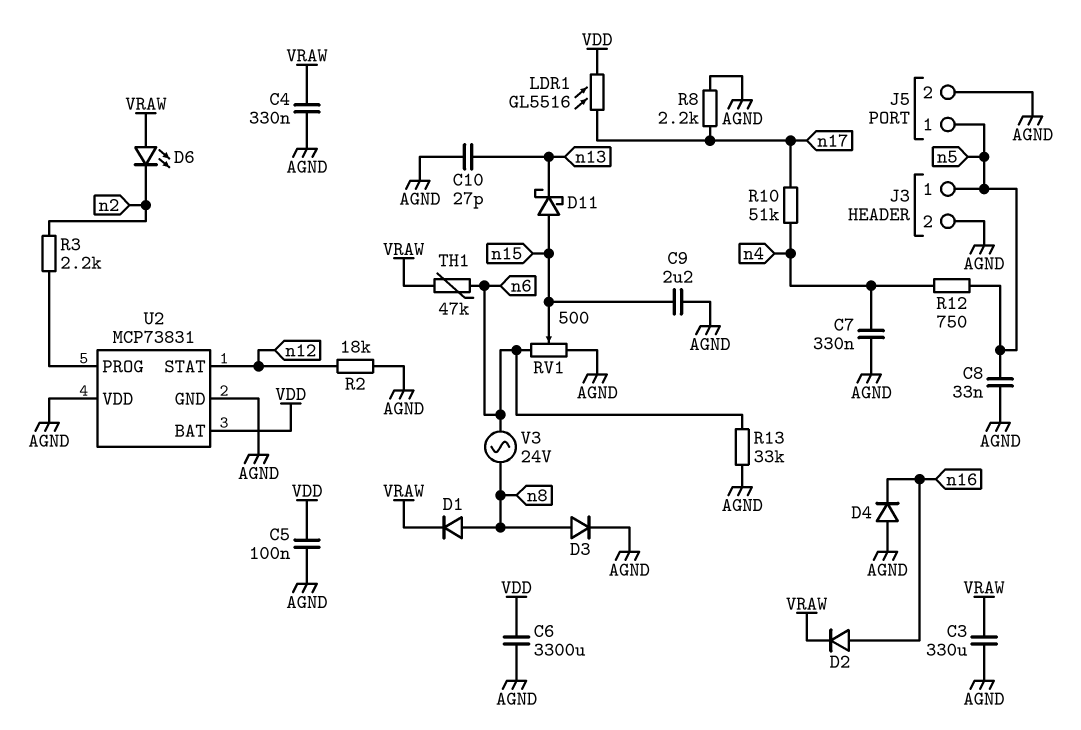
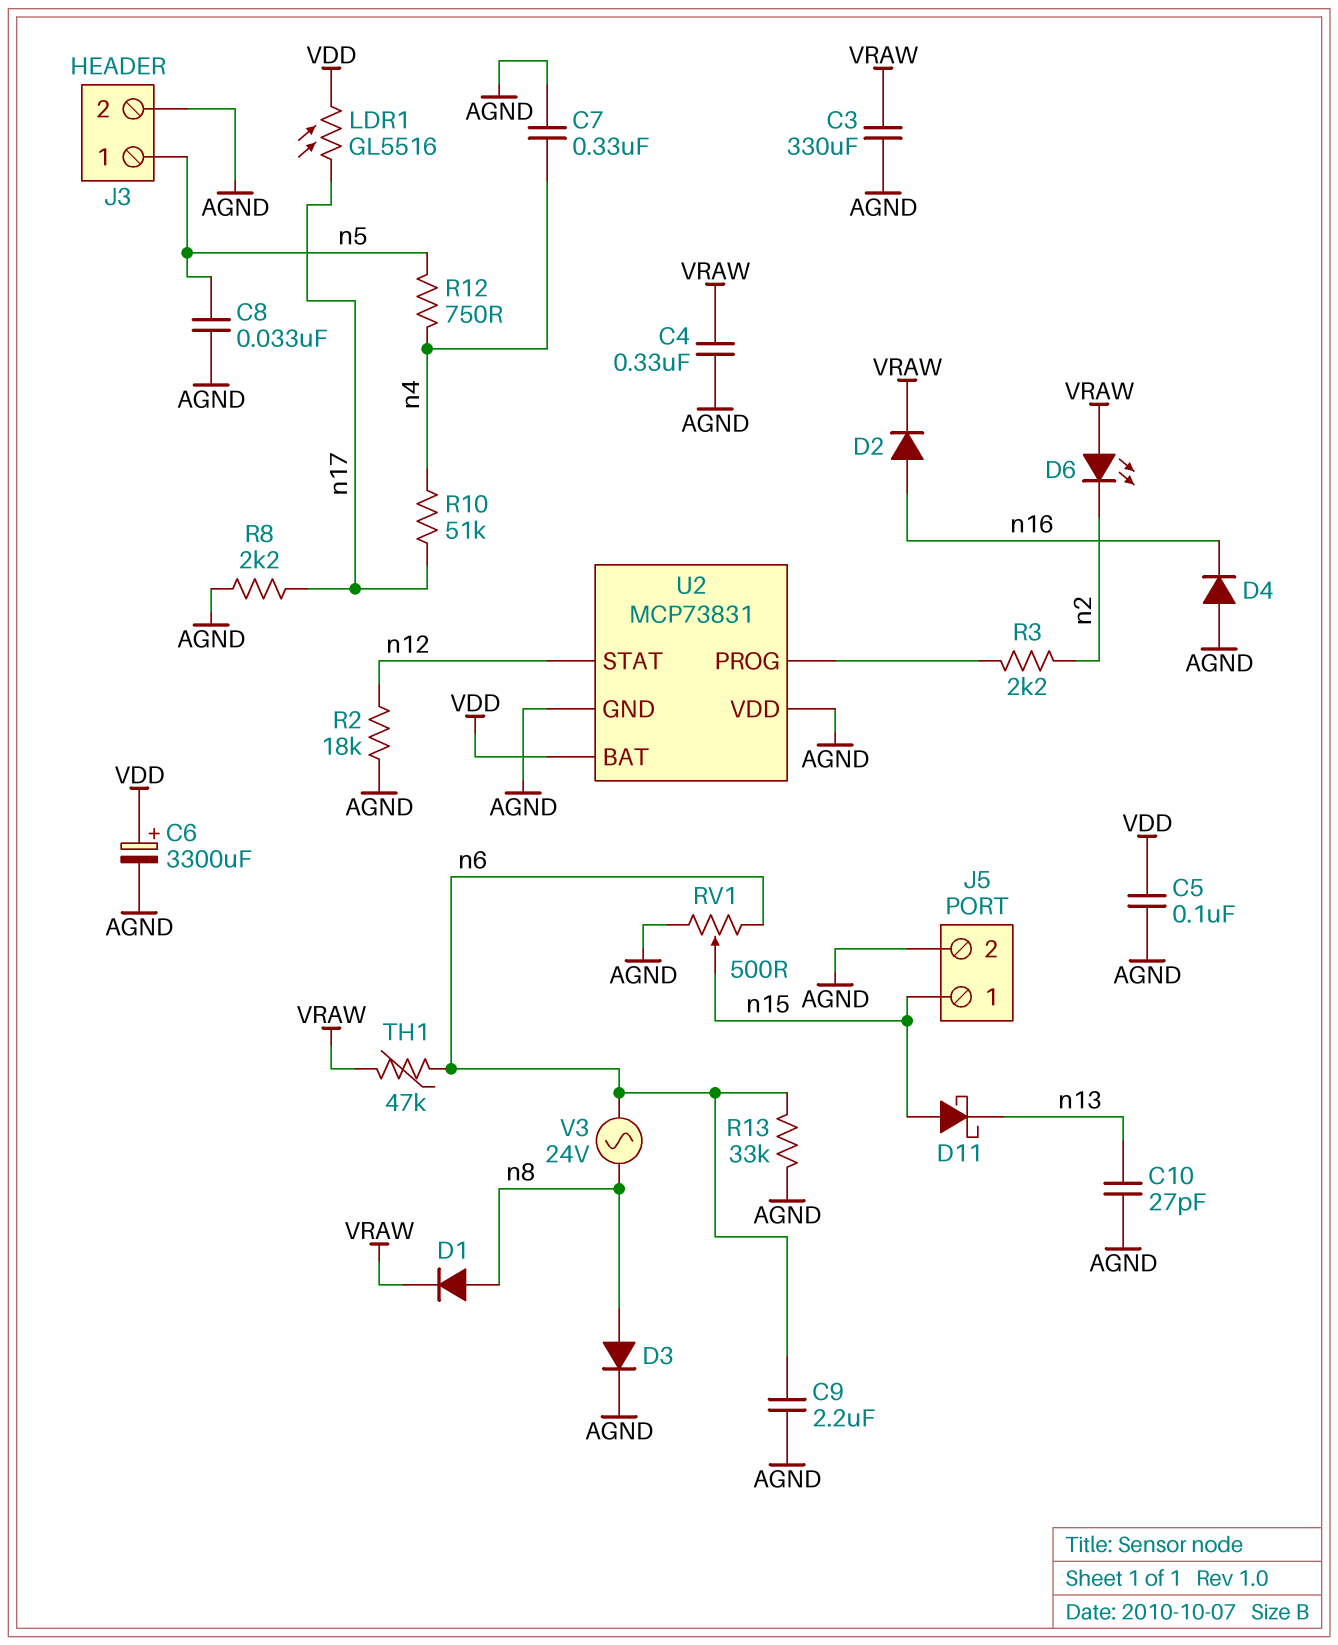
C6: 3300uF (AGND, VDD) -> 3300uF (plus VDD, minus AGND)
C9: 2.2uF (AGND, n15) -> 2.2uF (AGND, n6)
J5 pin 1: n5 -> n15

